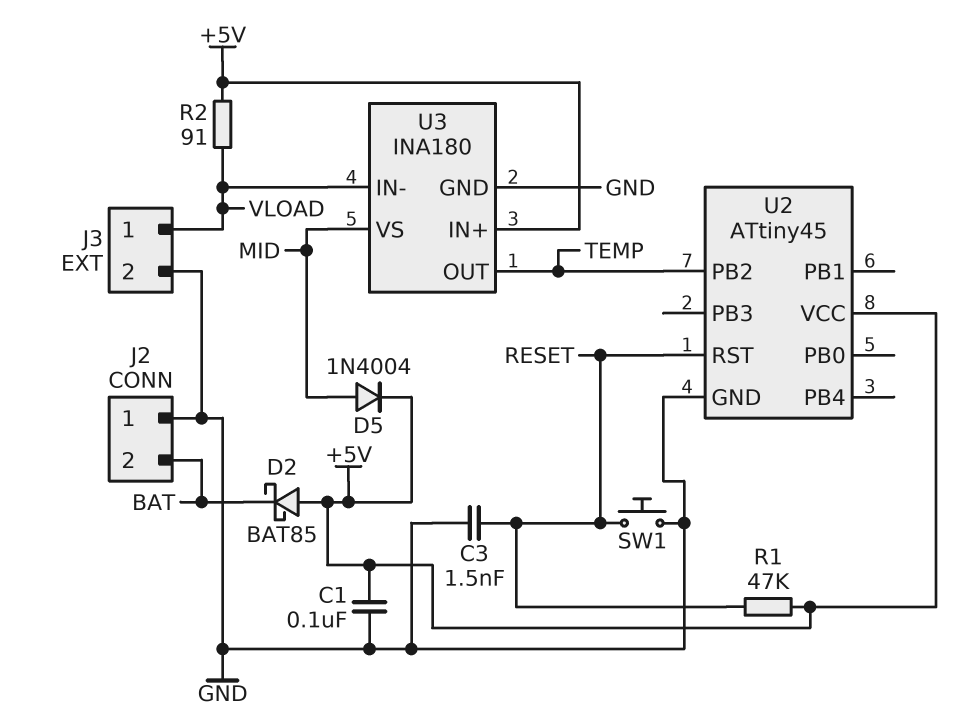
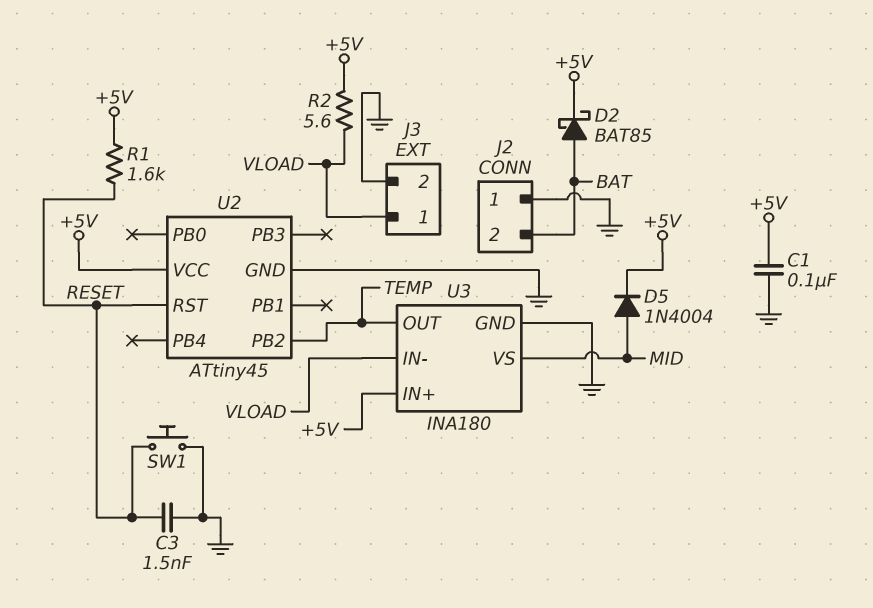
D2: schottky BAT85 (A +5V, K BAT) -> schottky BAT85 (A BAT, K +5V)
R1: 47k (+5V, RESET) -> 1.6k (+5V, RESET)
R2: 91 (+5V, VLOAD) -> 5.6 (+5V, VLOAD)

